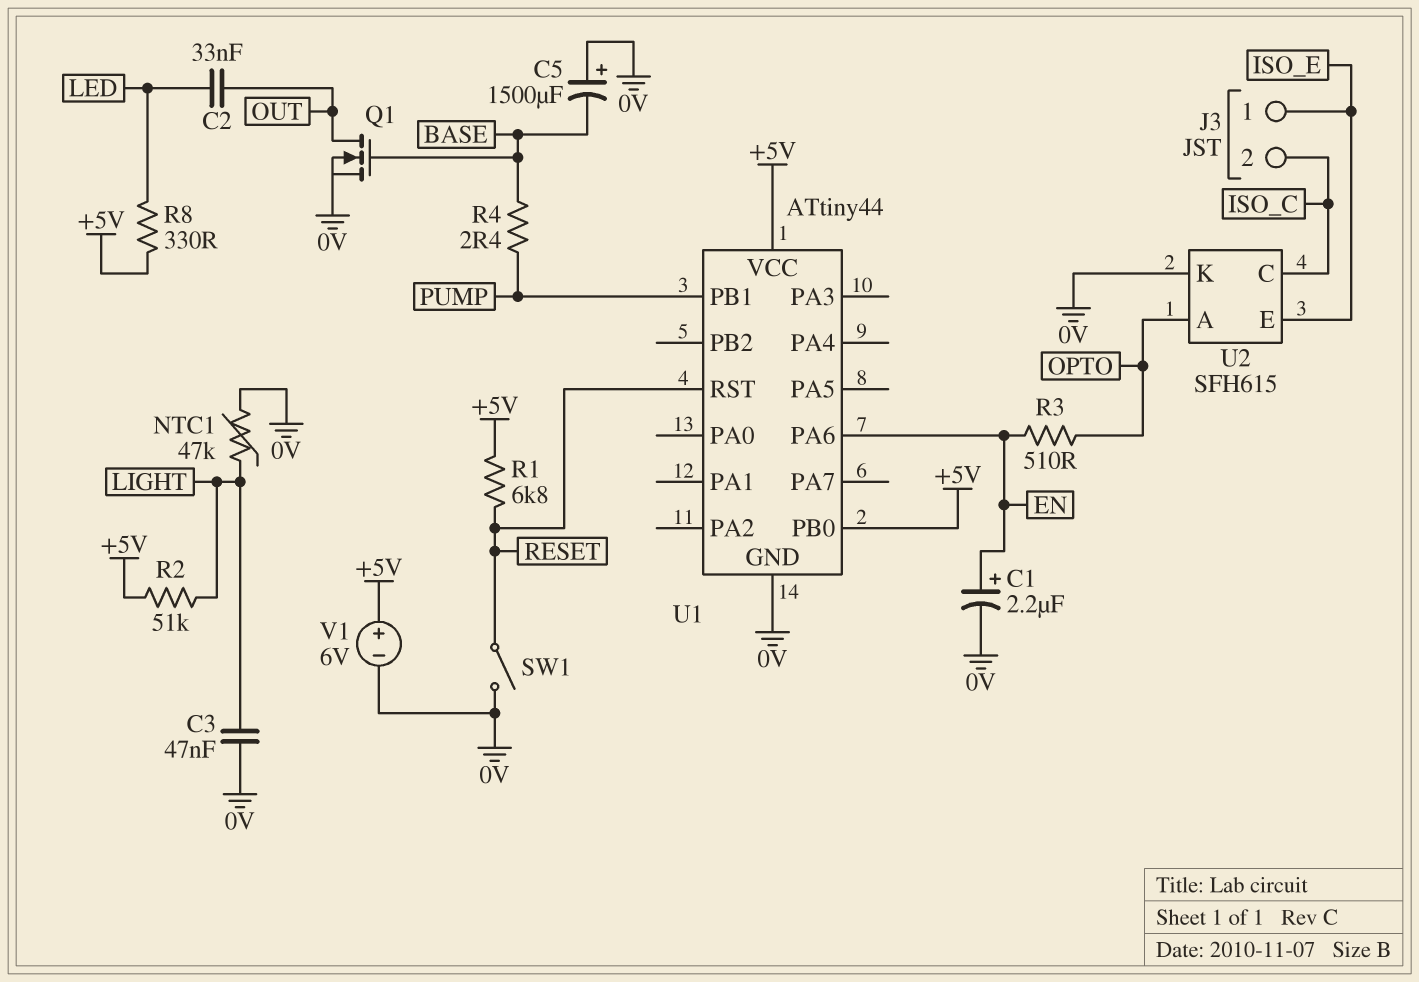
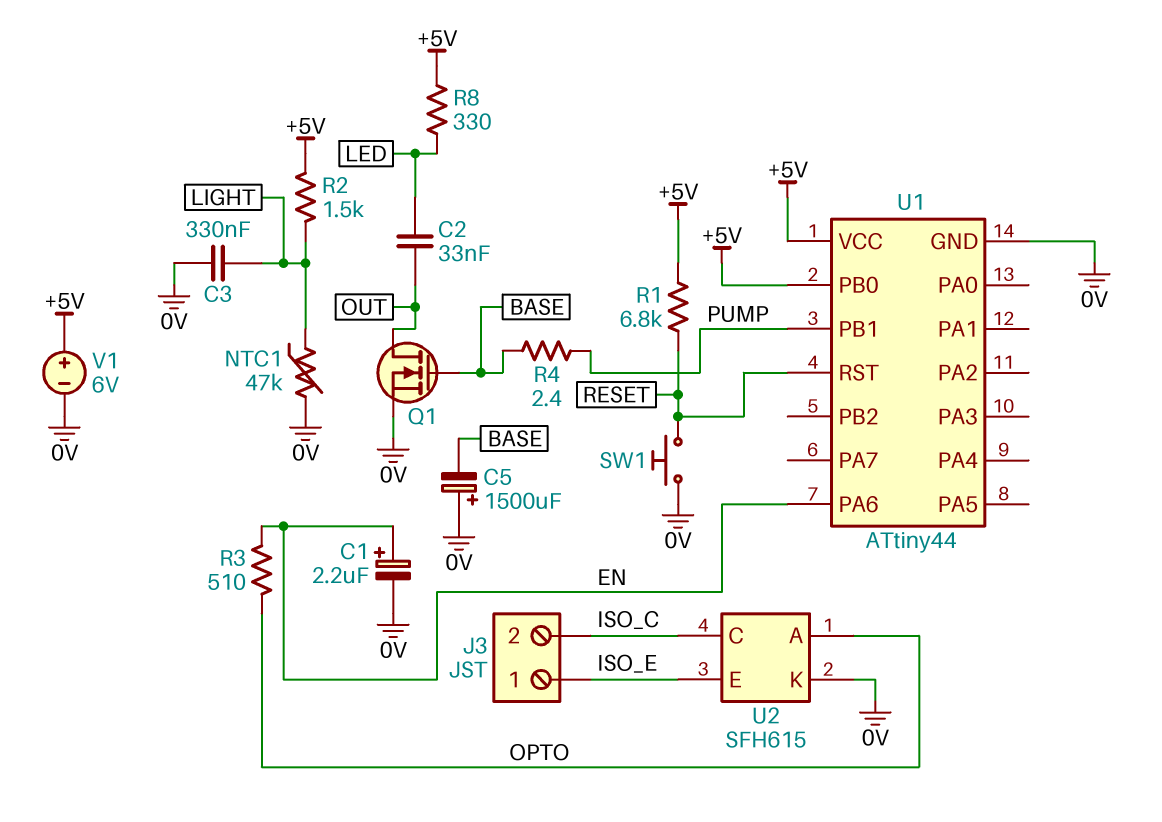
C3: 47nF (0V, LIGHT) -> 330nF (0V, LIGHT)
R2: 51k (+5V, LIGHT) -> 1.5k (+5V, LIGHT)
SW1: switch (0V, RESET) -> button (0V, RESET)

